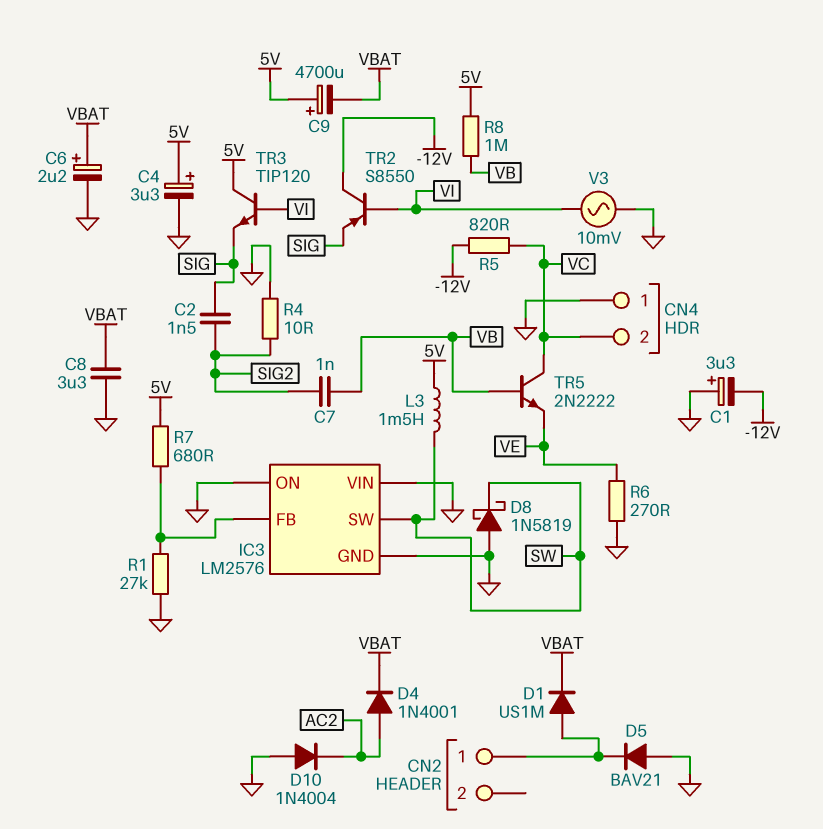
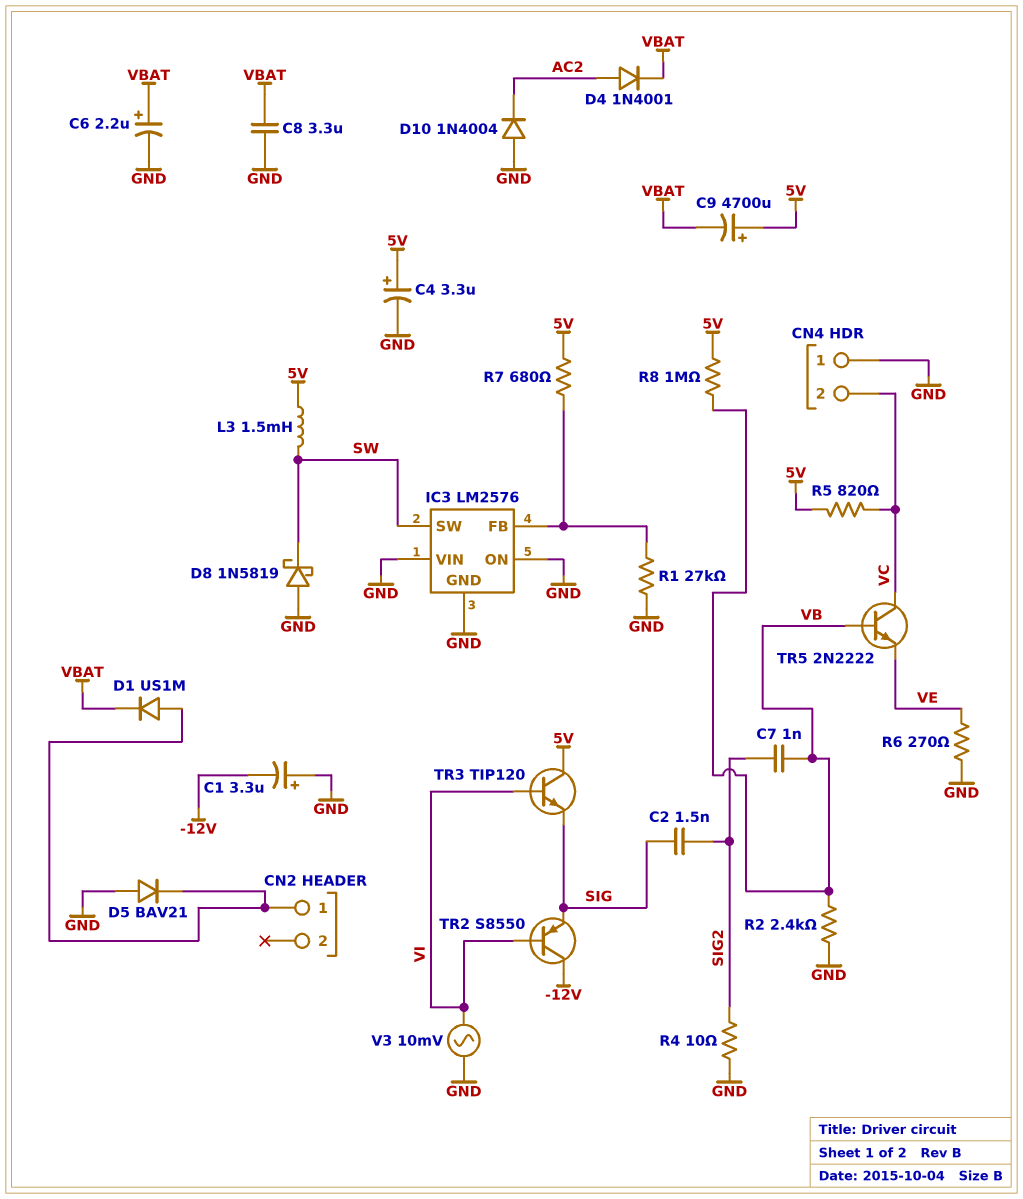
R2: none -> 2.4k (GND, VB)
R5: 820 (-12V, VC) -> 820 (5V, VC)

